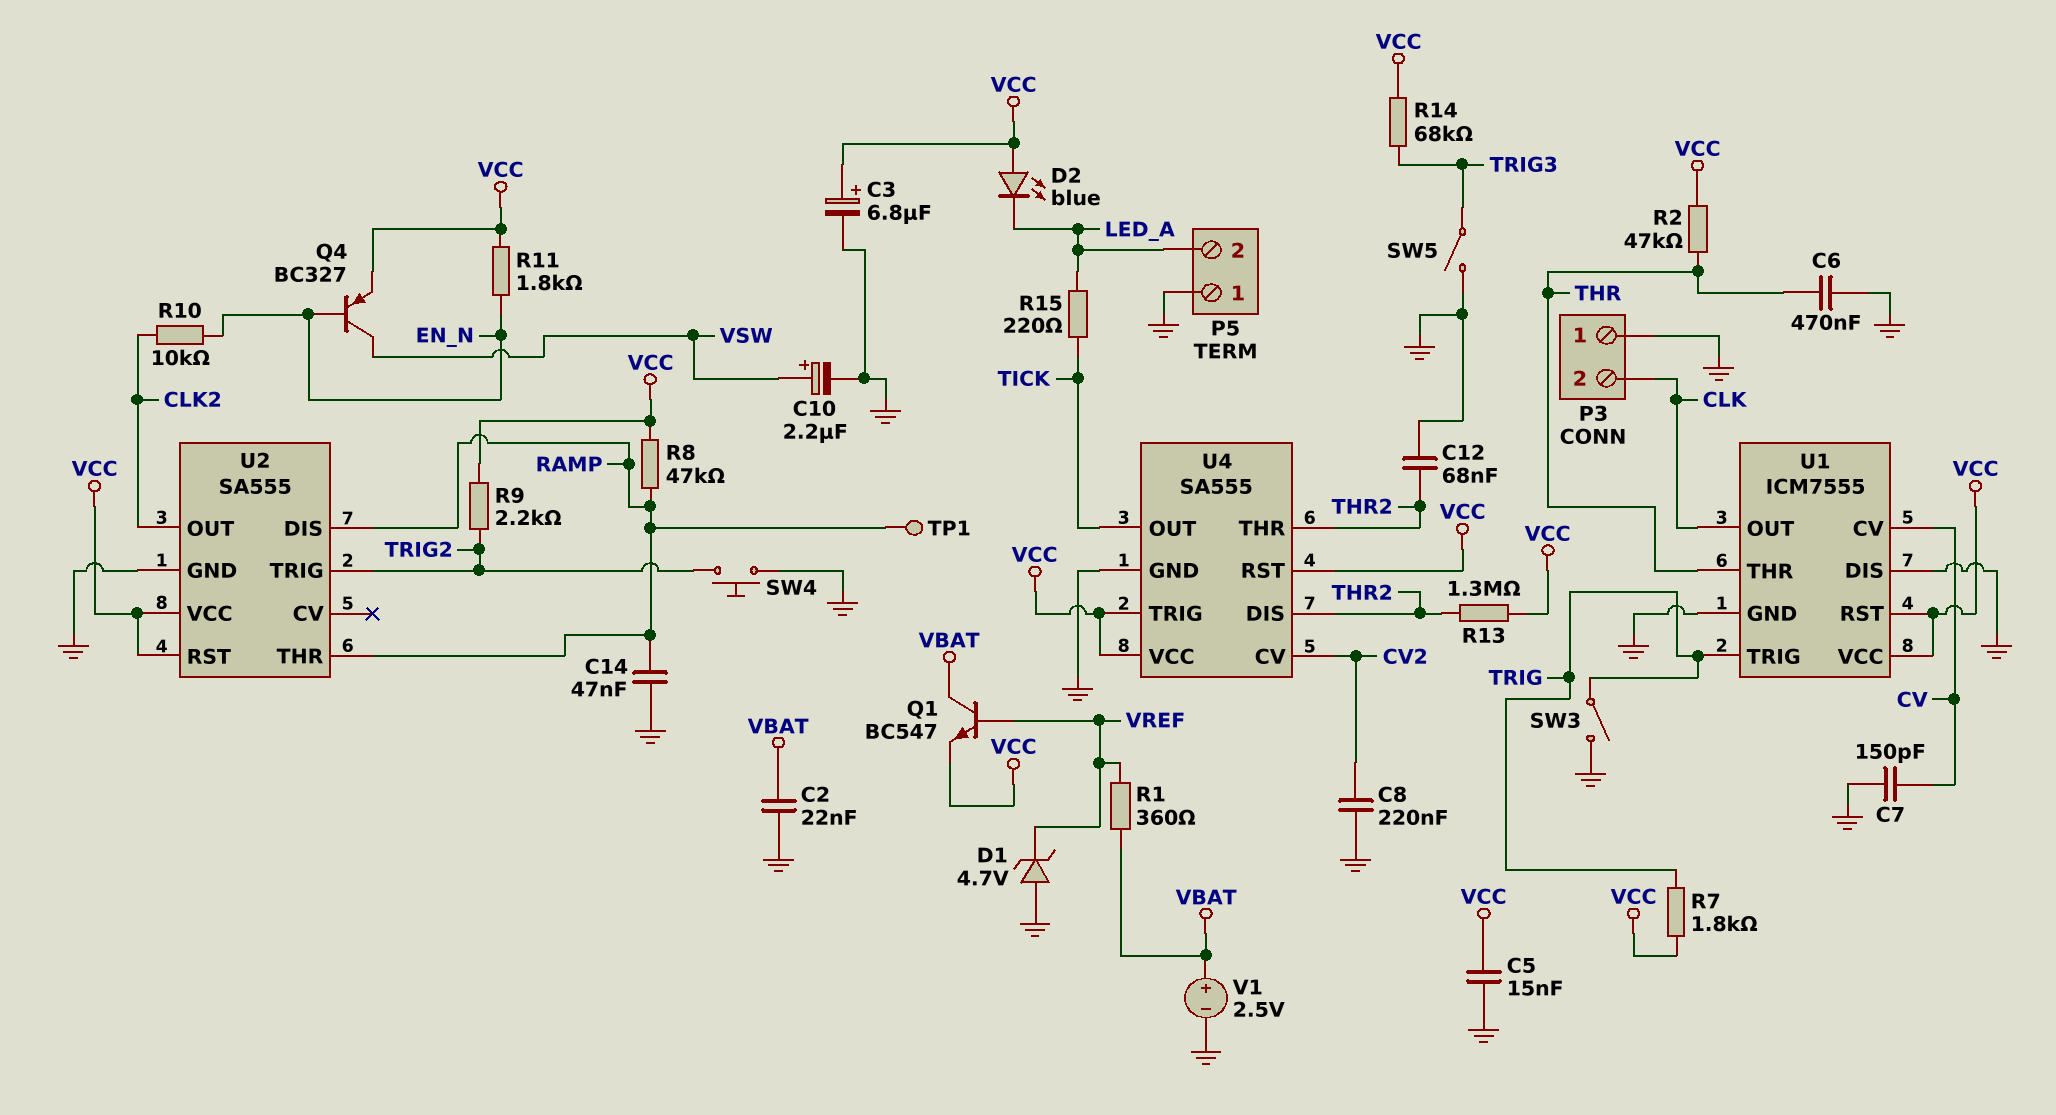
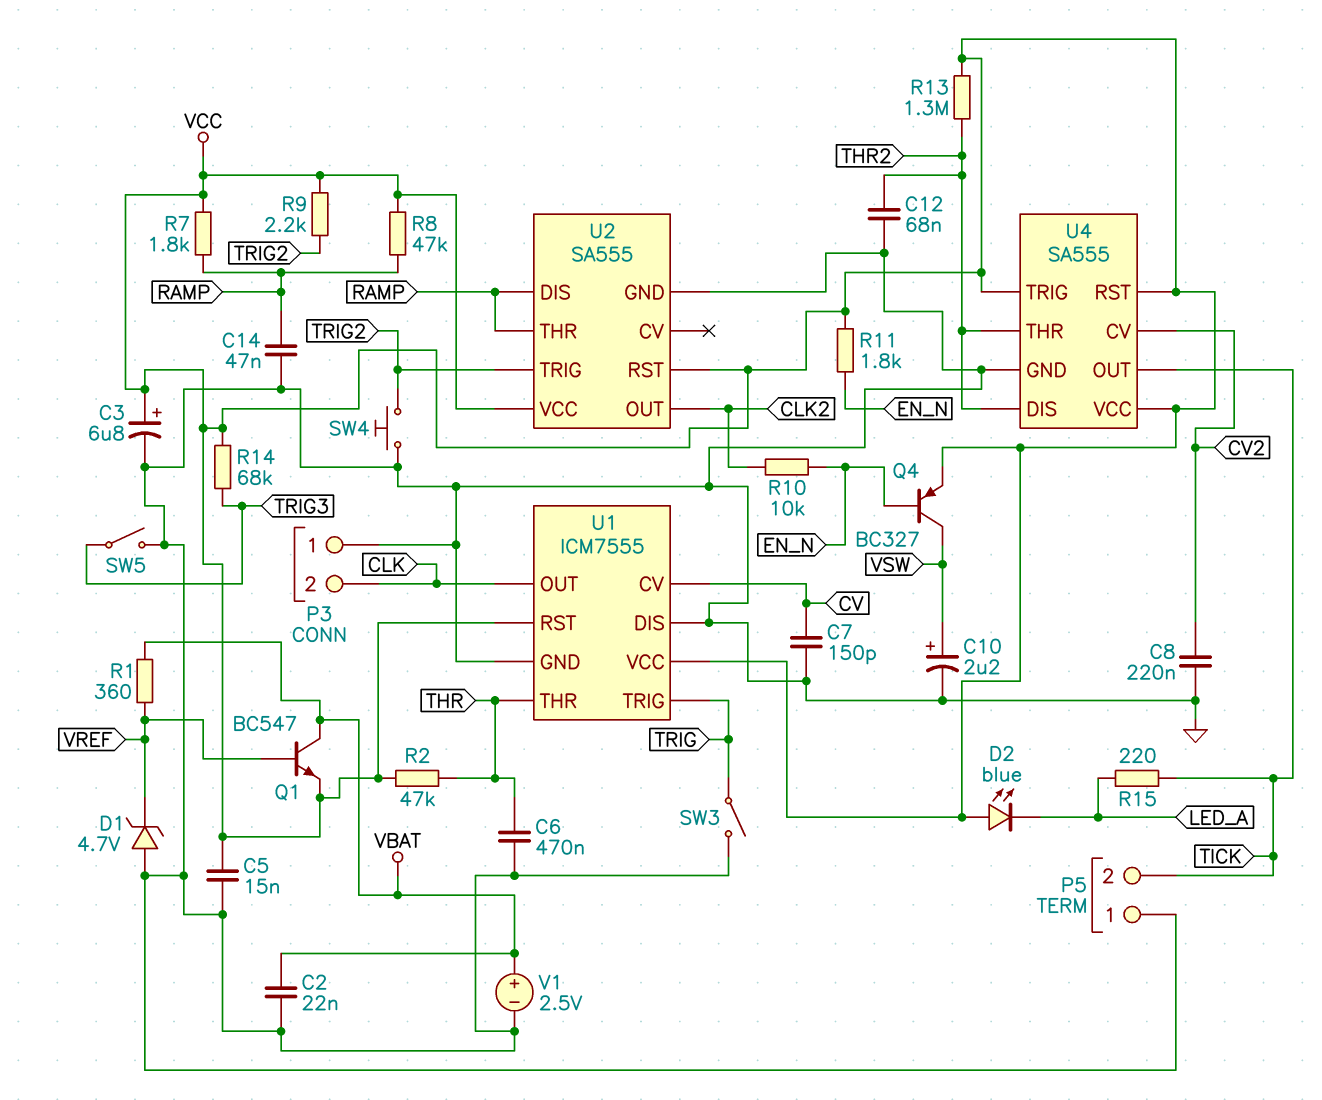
P5 pin 2: LED_A -> TICK
R7: 1.8k (TRIG, VCC) -> 1.8k (RAMP, VCC)
TP1: test point (RAMP) -> none

